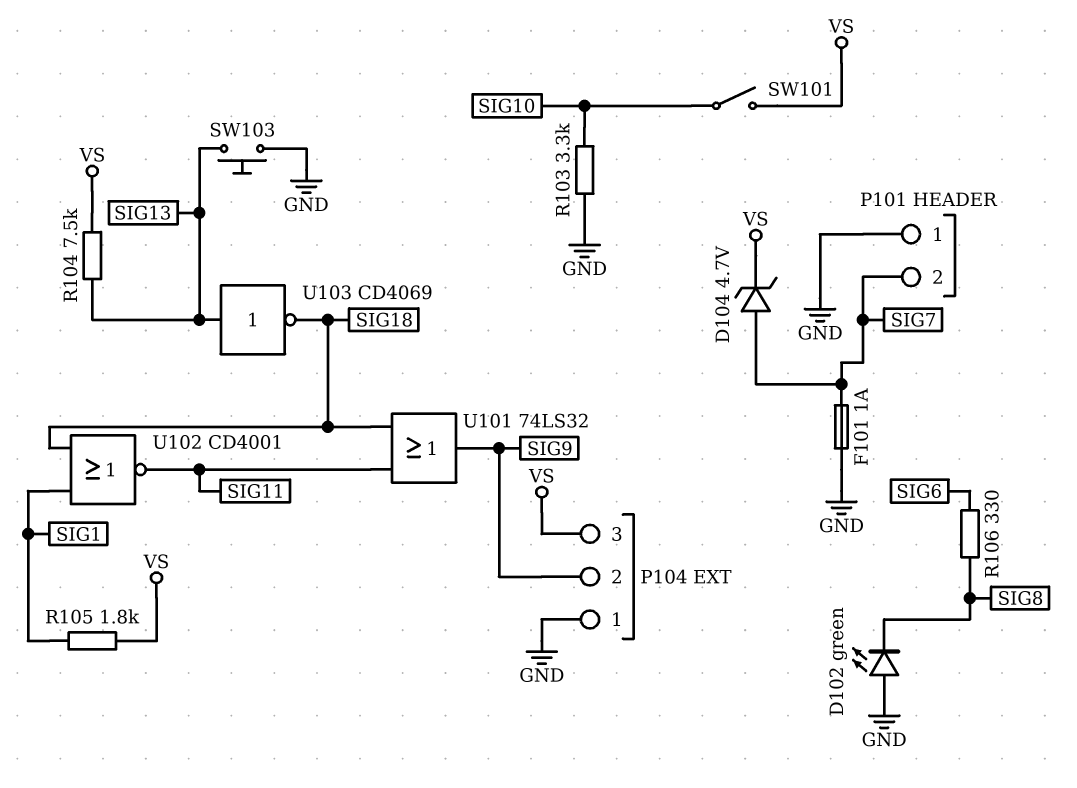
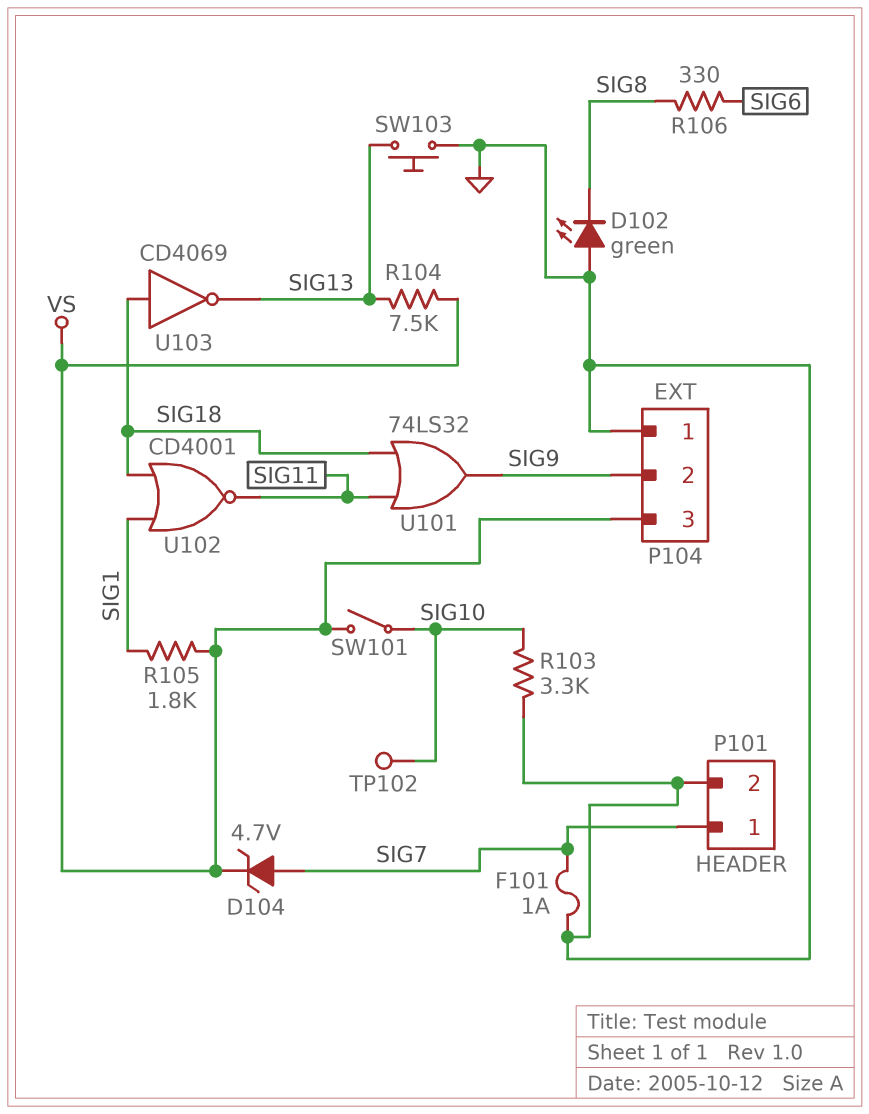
P101 pin 1: GND -> SIG7
P101 pin 2: SIG7 -> GND
TP102: none -> test point (SIG10)
U103: NOT CD4069 (in SIG13, out SIG18) -> NOT CD4069 (in SIG18, out SIG13)

